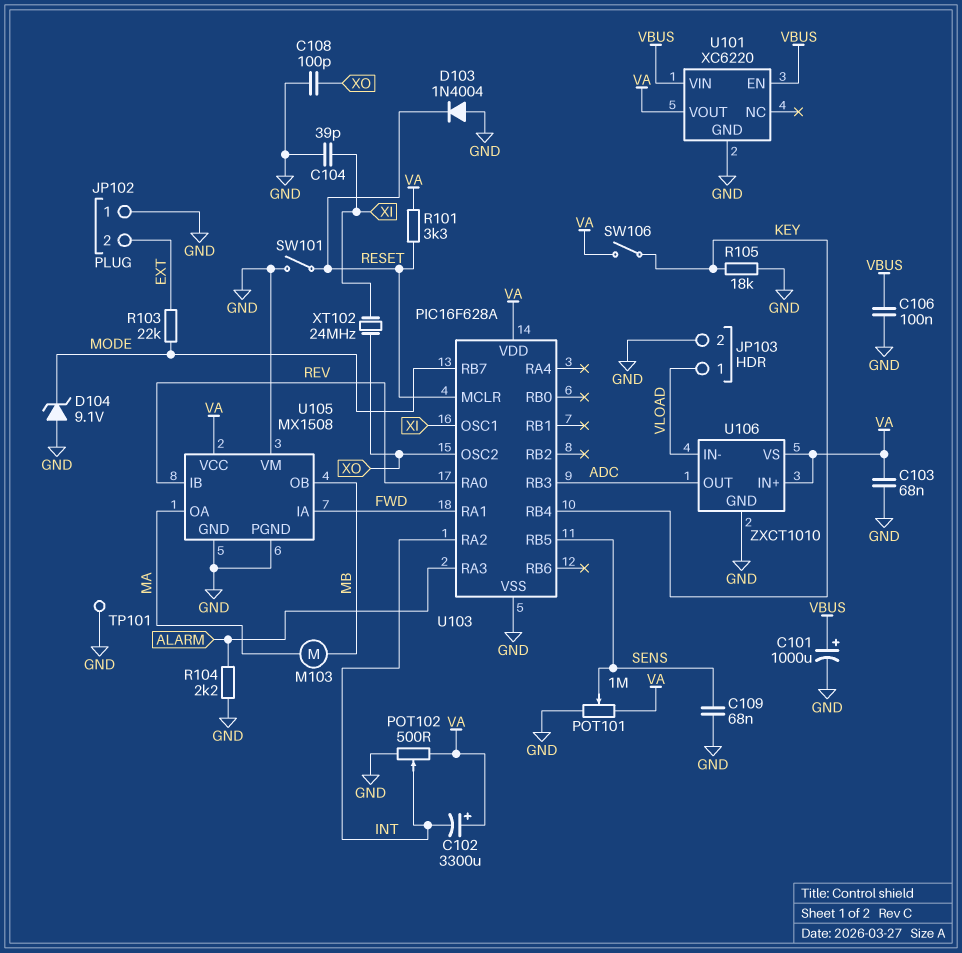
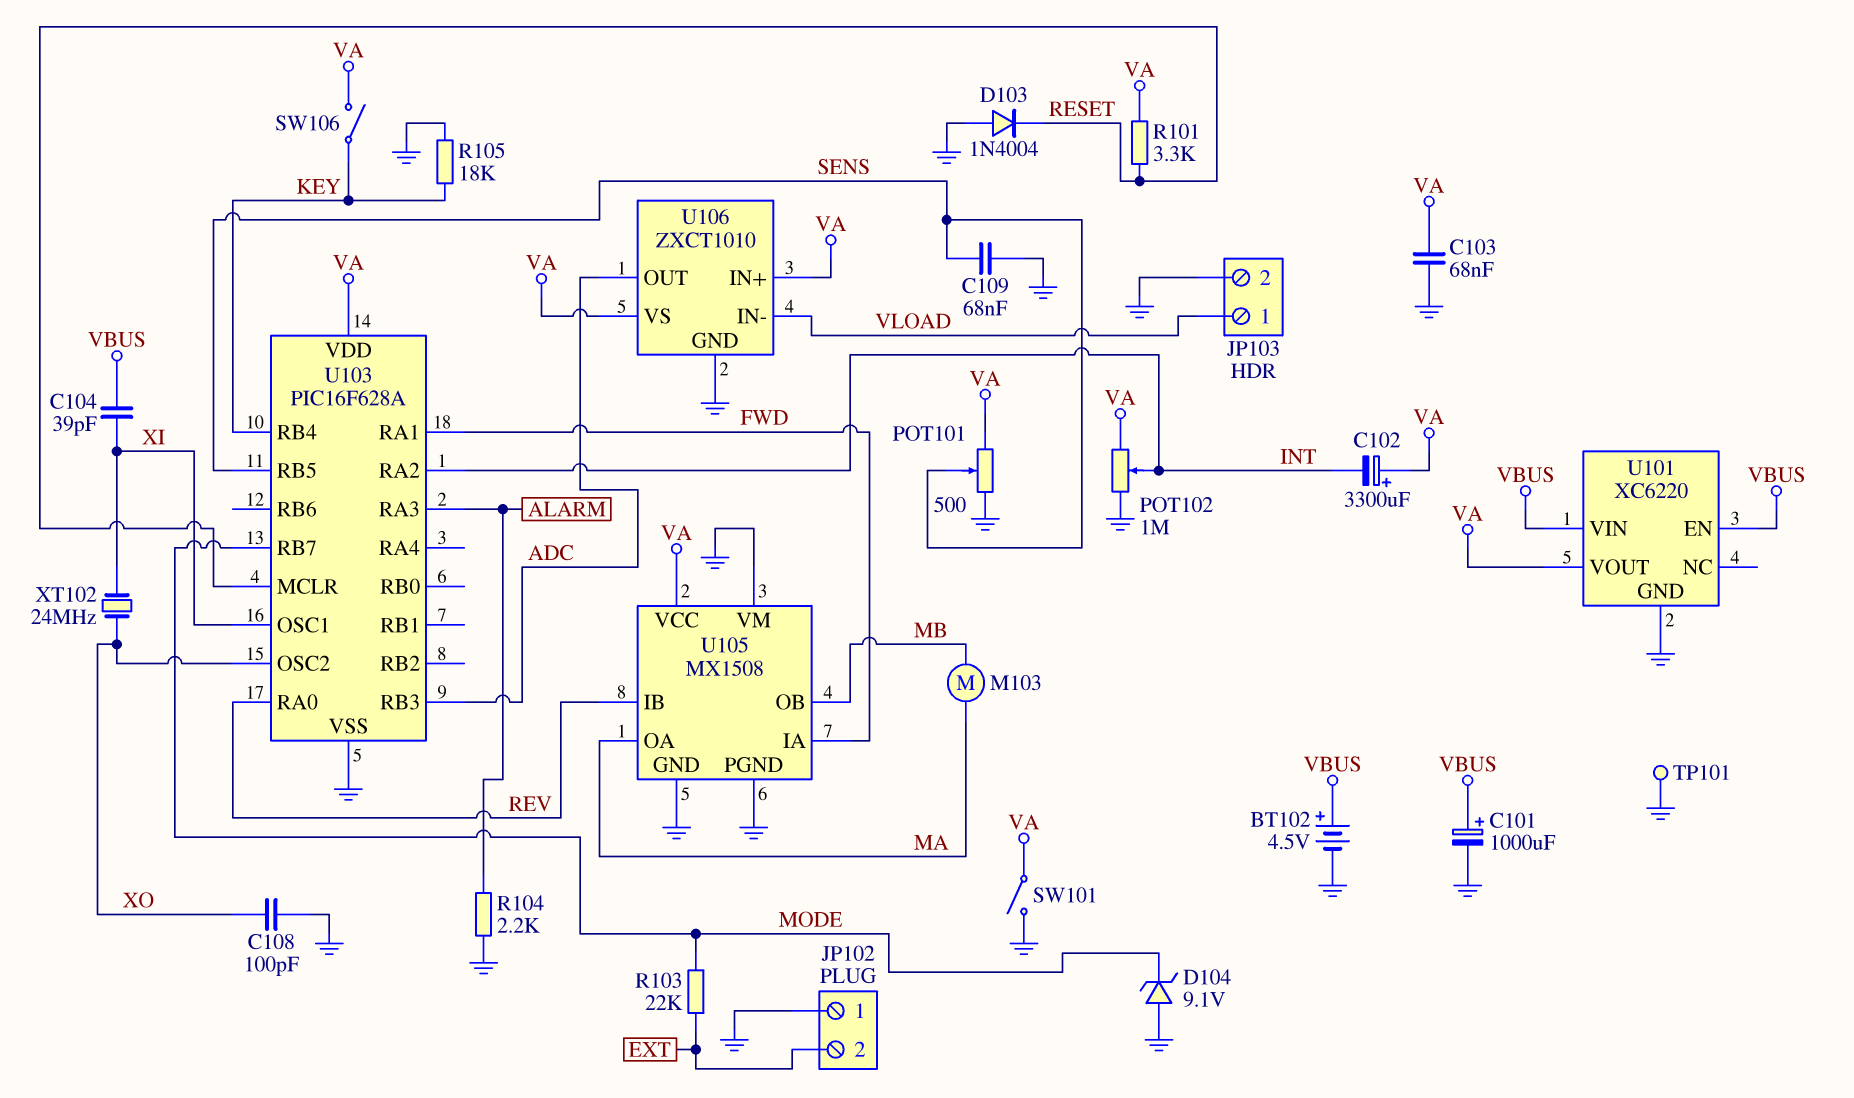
BT102: none -> 4.5V (plus VBUS, minus GND)
C104: 39pF (GND, XI) -> 39pF (VBUS, XI)
C106: 100nF (GND, VBUS) -> none
POT101: 1M (GND, VA, wiper SENS) -> 500 (GND, VA, wiper SENS)
POT102: 500 (GND, VA, wiper INT) -> 1M (GND, VA, wiper INT)
SW101: switch (GND, RESET) -> switch (GND, VA)

